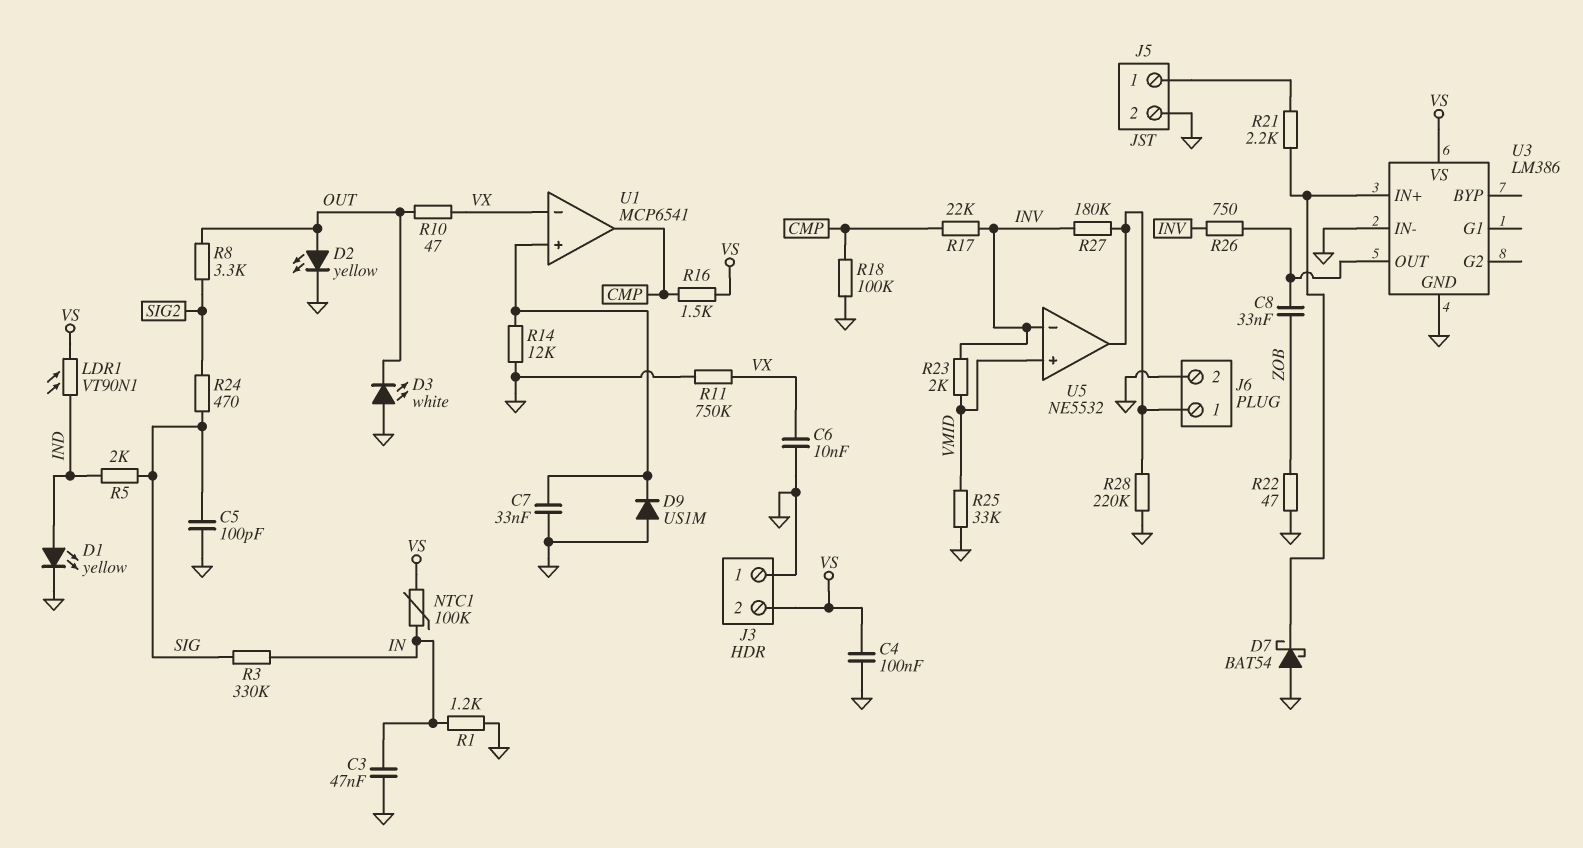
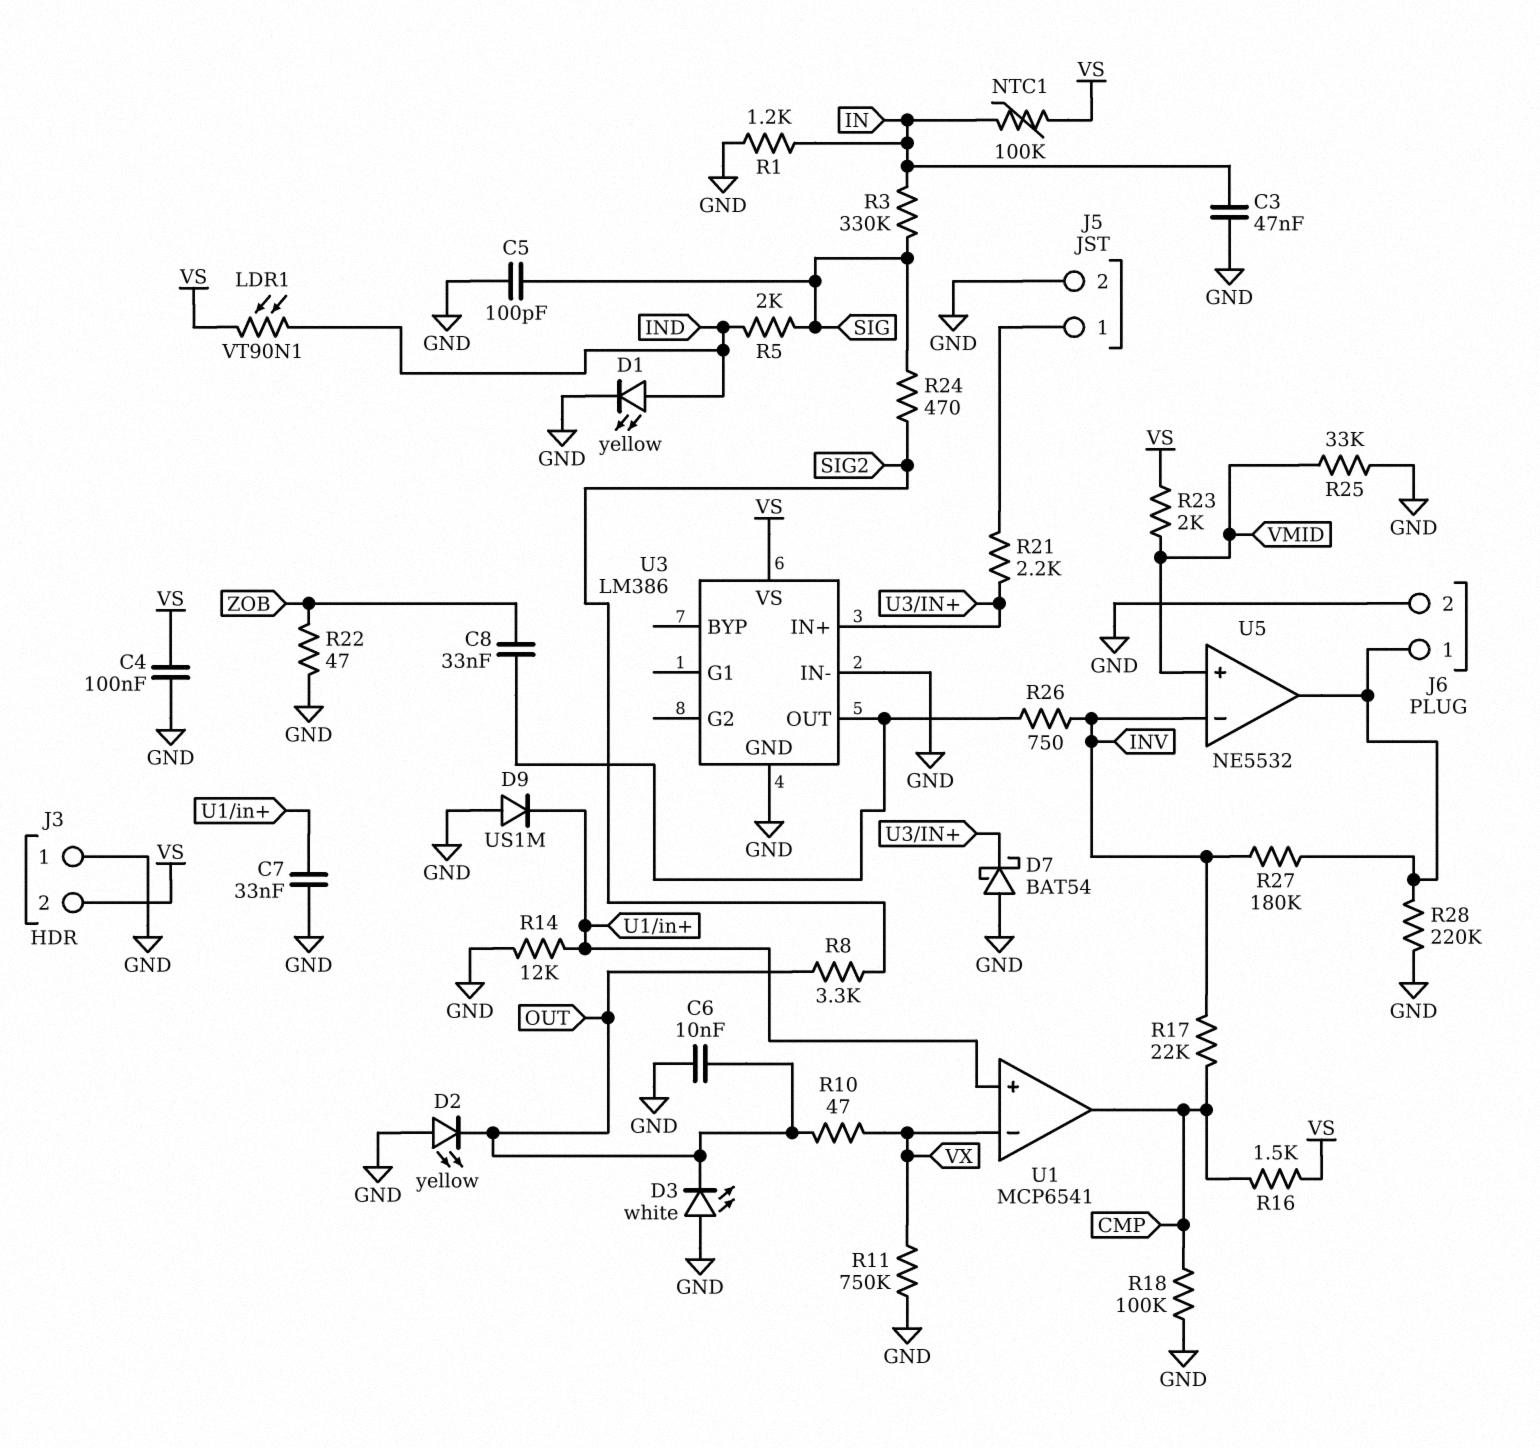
C6: 10nF (GND, VX) -> 10nF (GND, OUT)
D2: LED yellow (A OUT, K GND) -> LED yellow (A GND, K OUT)
R23: 2k (INV, VMID) -> 2k (VMID, VS)

